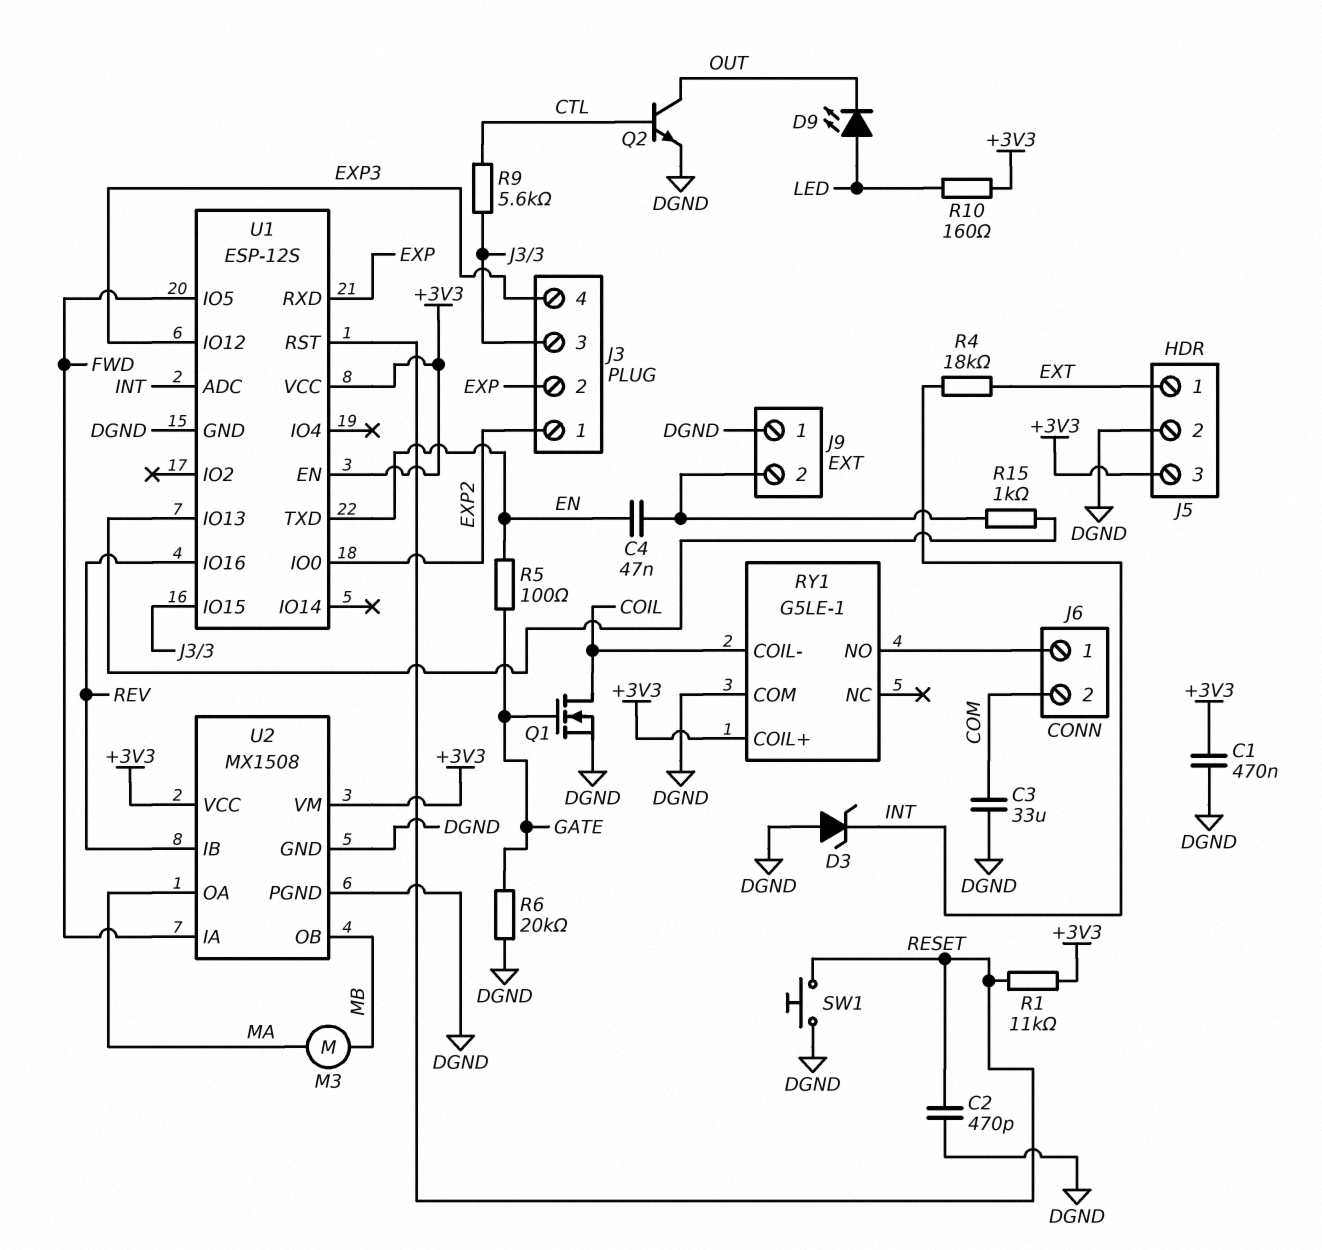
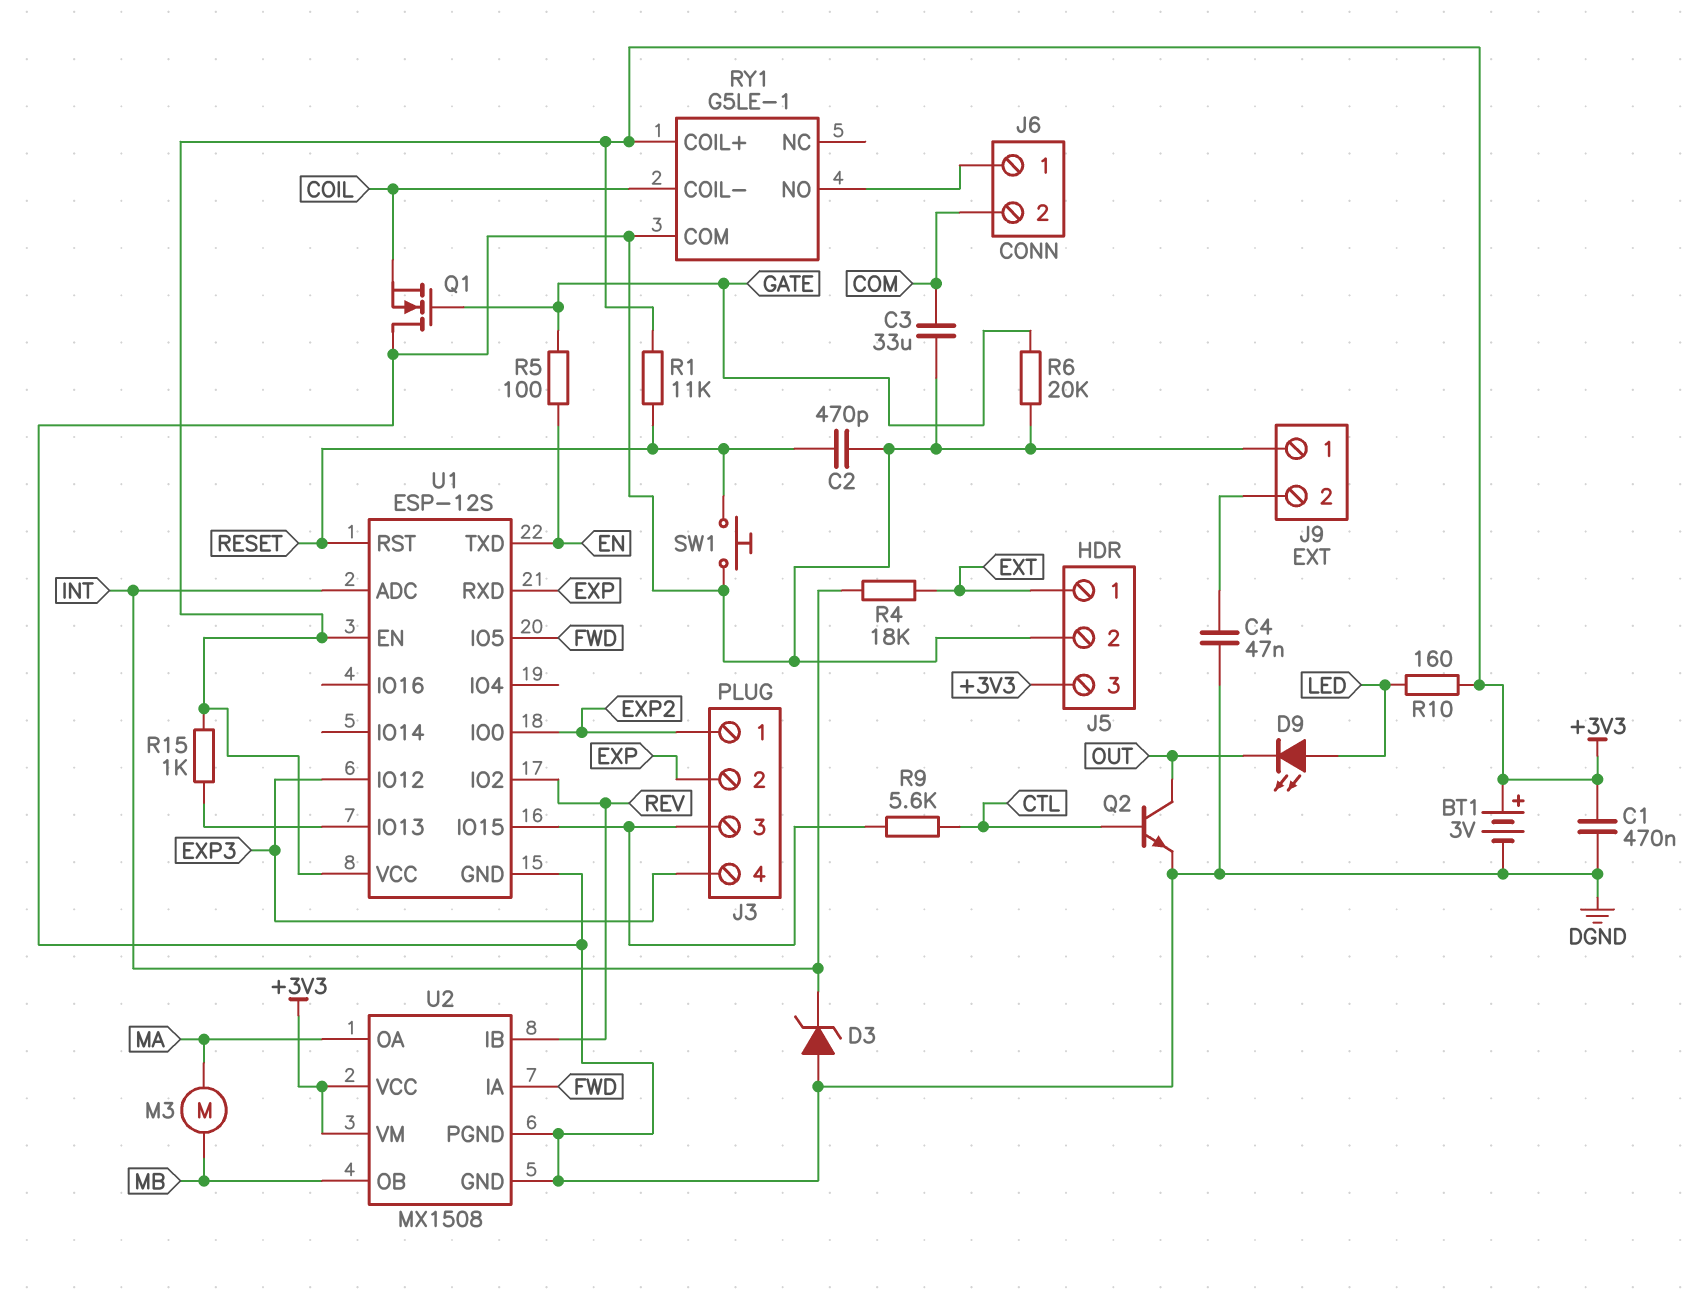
BT1: none -> 3V (plus +3V3, minus DGND)
C4: 47nF (EN, J9/2) -> 47nF (DGND, J9/2)
Q1: NMOS (G GATE, D COIL, S DGND) -> NMOS (G GATE, D DGND, S COIL)
R15: 1k (J9/2, U1/IO13) -> 1k (+3V3, U1/IO13)
U1 pin IO2: none -> REV
U1 pin IO16: REV -> none

